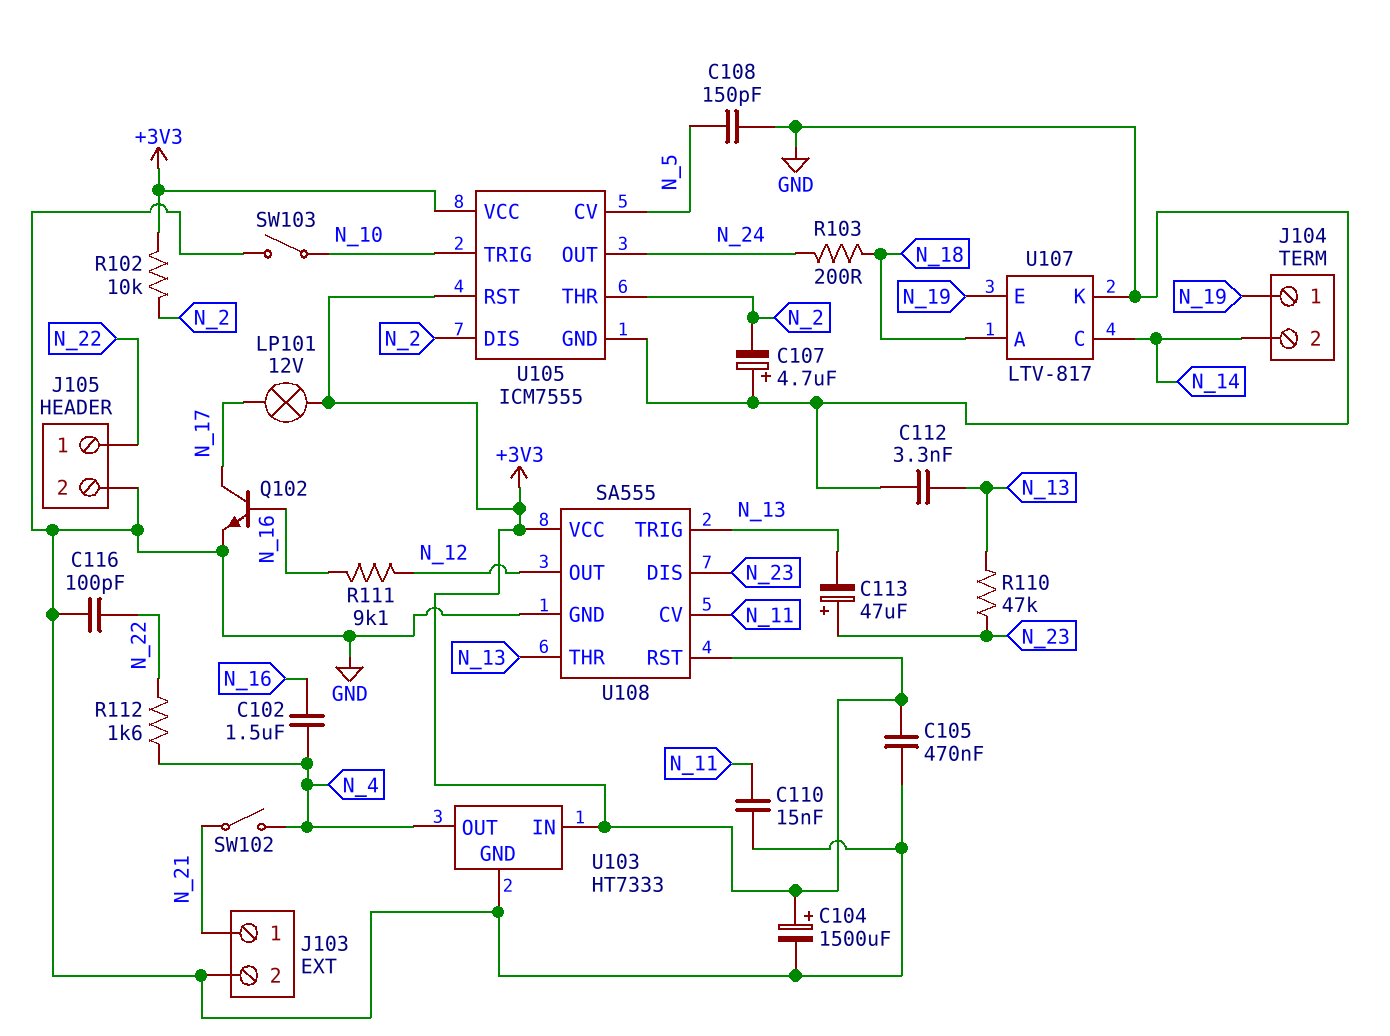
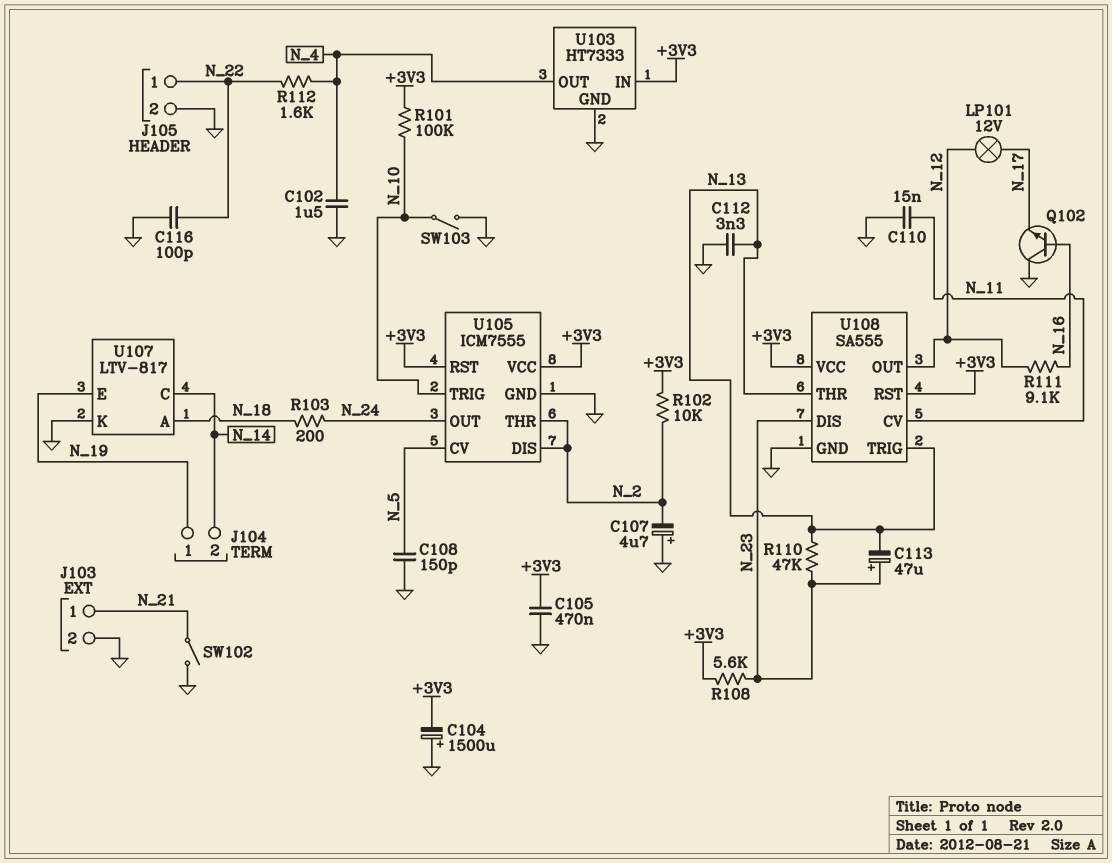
C102: 1.5uF (N_4, N_16) -> 1.5uF (GND, N_4)
C104: 1500uF (plus +3V3, minus GND) -> 1500uF (plus GND, minus +3V3)
LP101: lamp 12V (+3V3, N_17) -> lamp 12V (N_12, N_17)
Q102: NPN (B N_16, C N_17, E GND) -> NPN (B N_16, C GND, E N_17)
R101: none -> 100k (+3V3, N_10)
R108: none -> 5.6k (+3V3, N_23)
SW102: switch (N_4, N_21) -> switch (GND, N_21)

